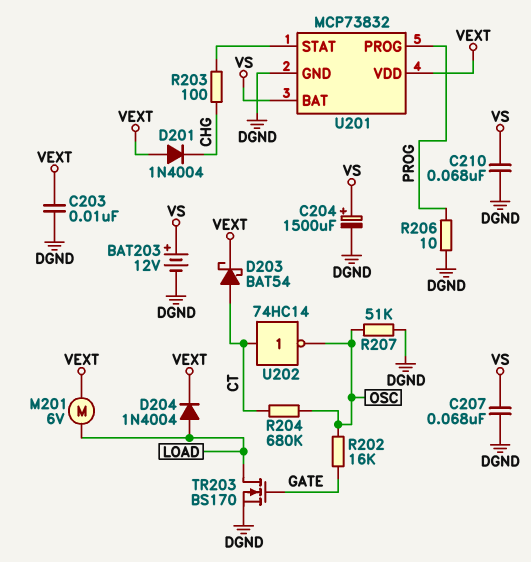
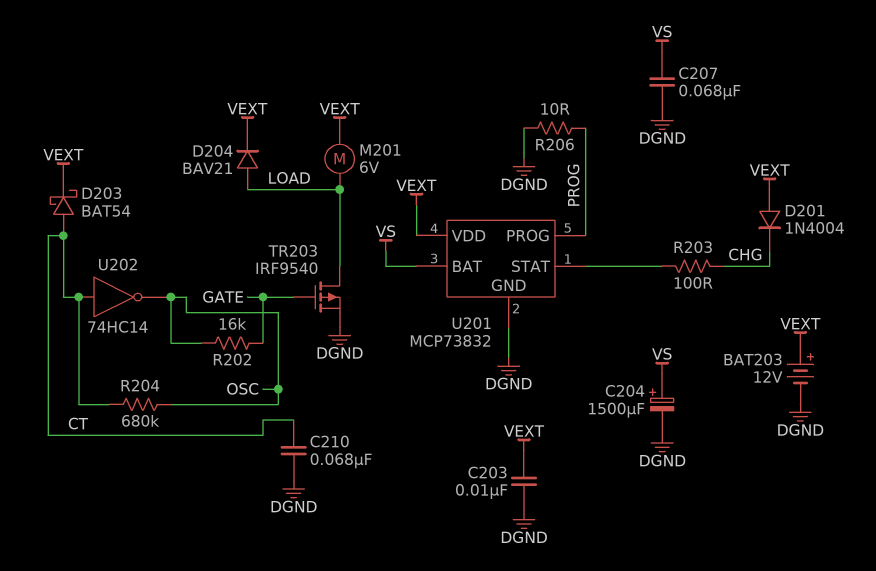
BAT203: 12V (plus VS, minus DGND) -> 12V (plus VEXT, minus DGND)
C210: 68nF (DGND, VS) -> 68nF (CT, DGND)
D204: diode 1N4004 (A LOAD, K VEXT) -> diode BAV21 (A LOAD, K VEXT)
R207: 51k (DGND, OSC) -> none
TR203: NMOS BS170 (G GATE, D LOAD, S DGND) -> PMOS IRF9540 (G GATE, D LOAD, S DGND)

